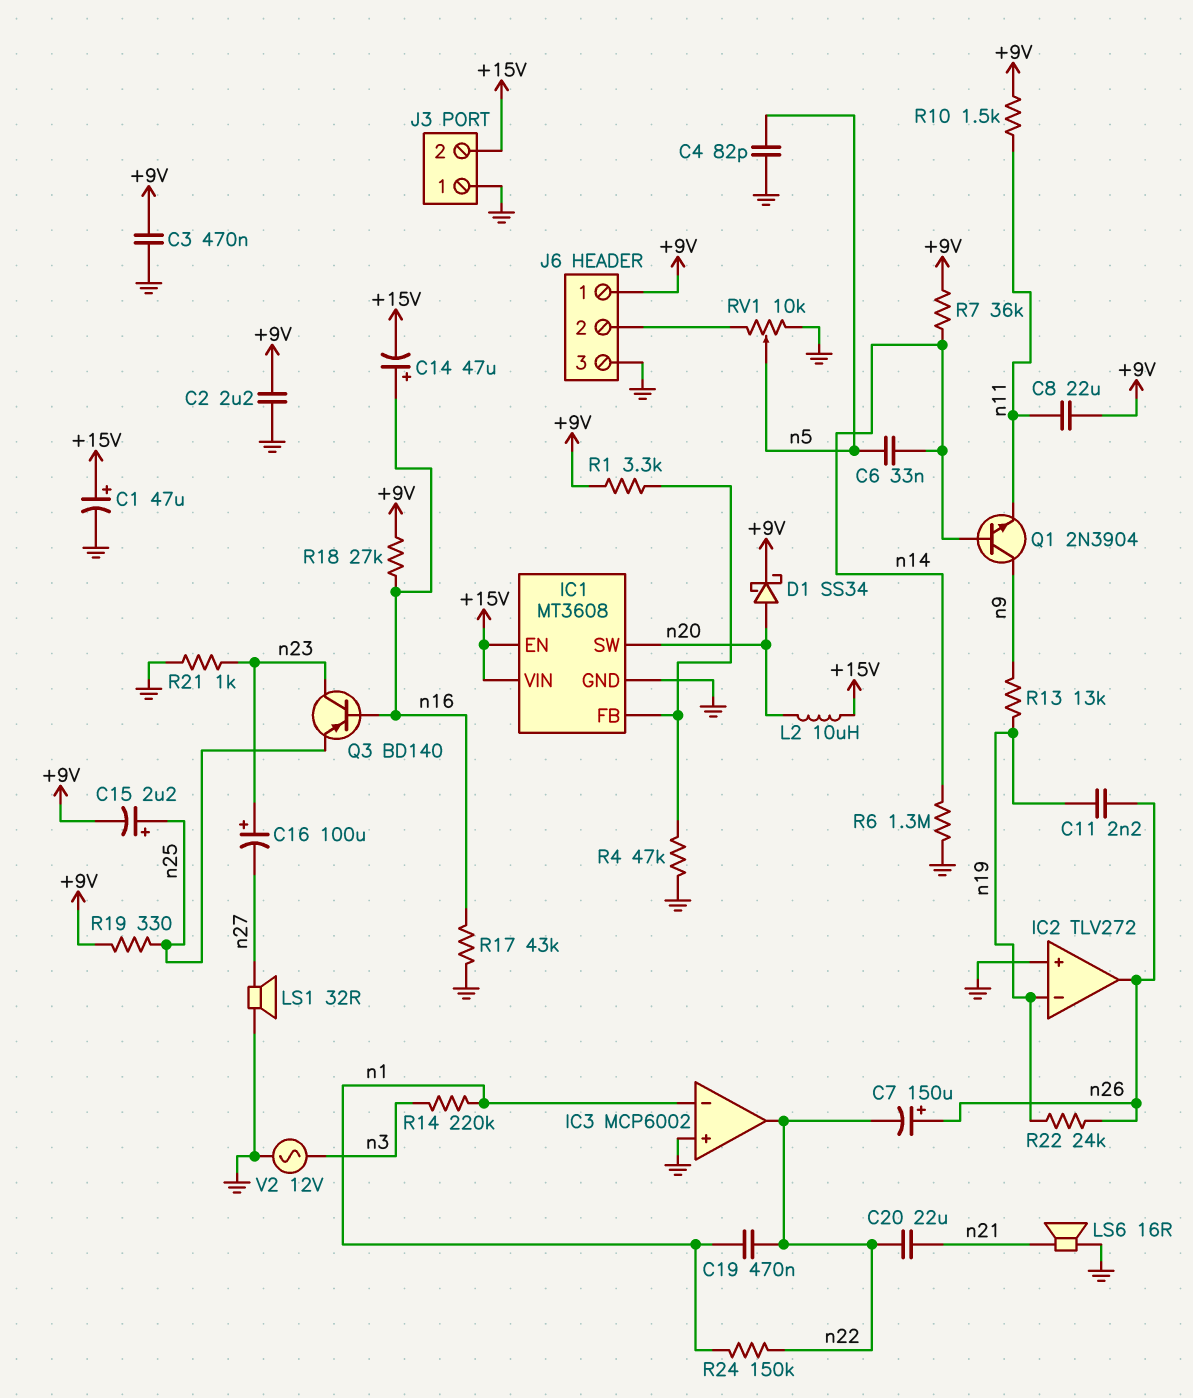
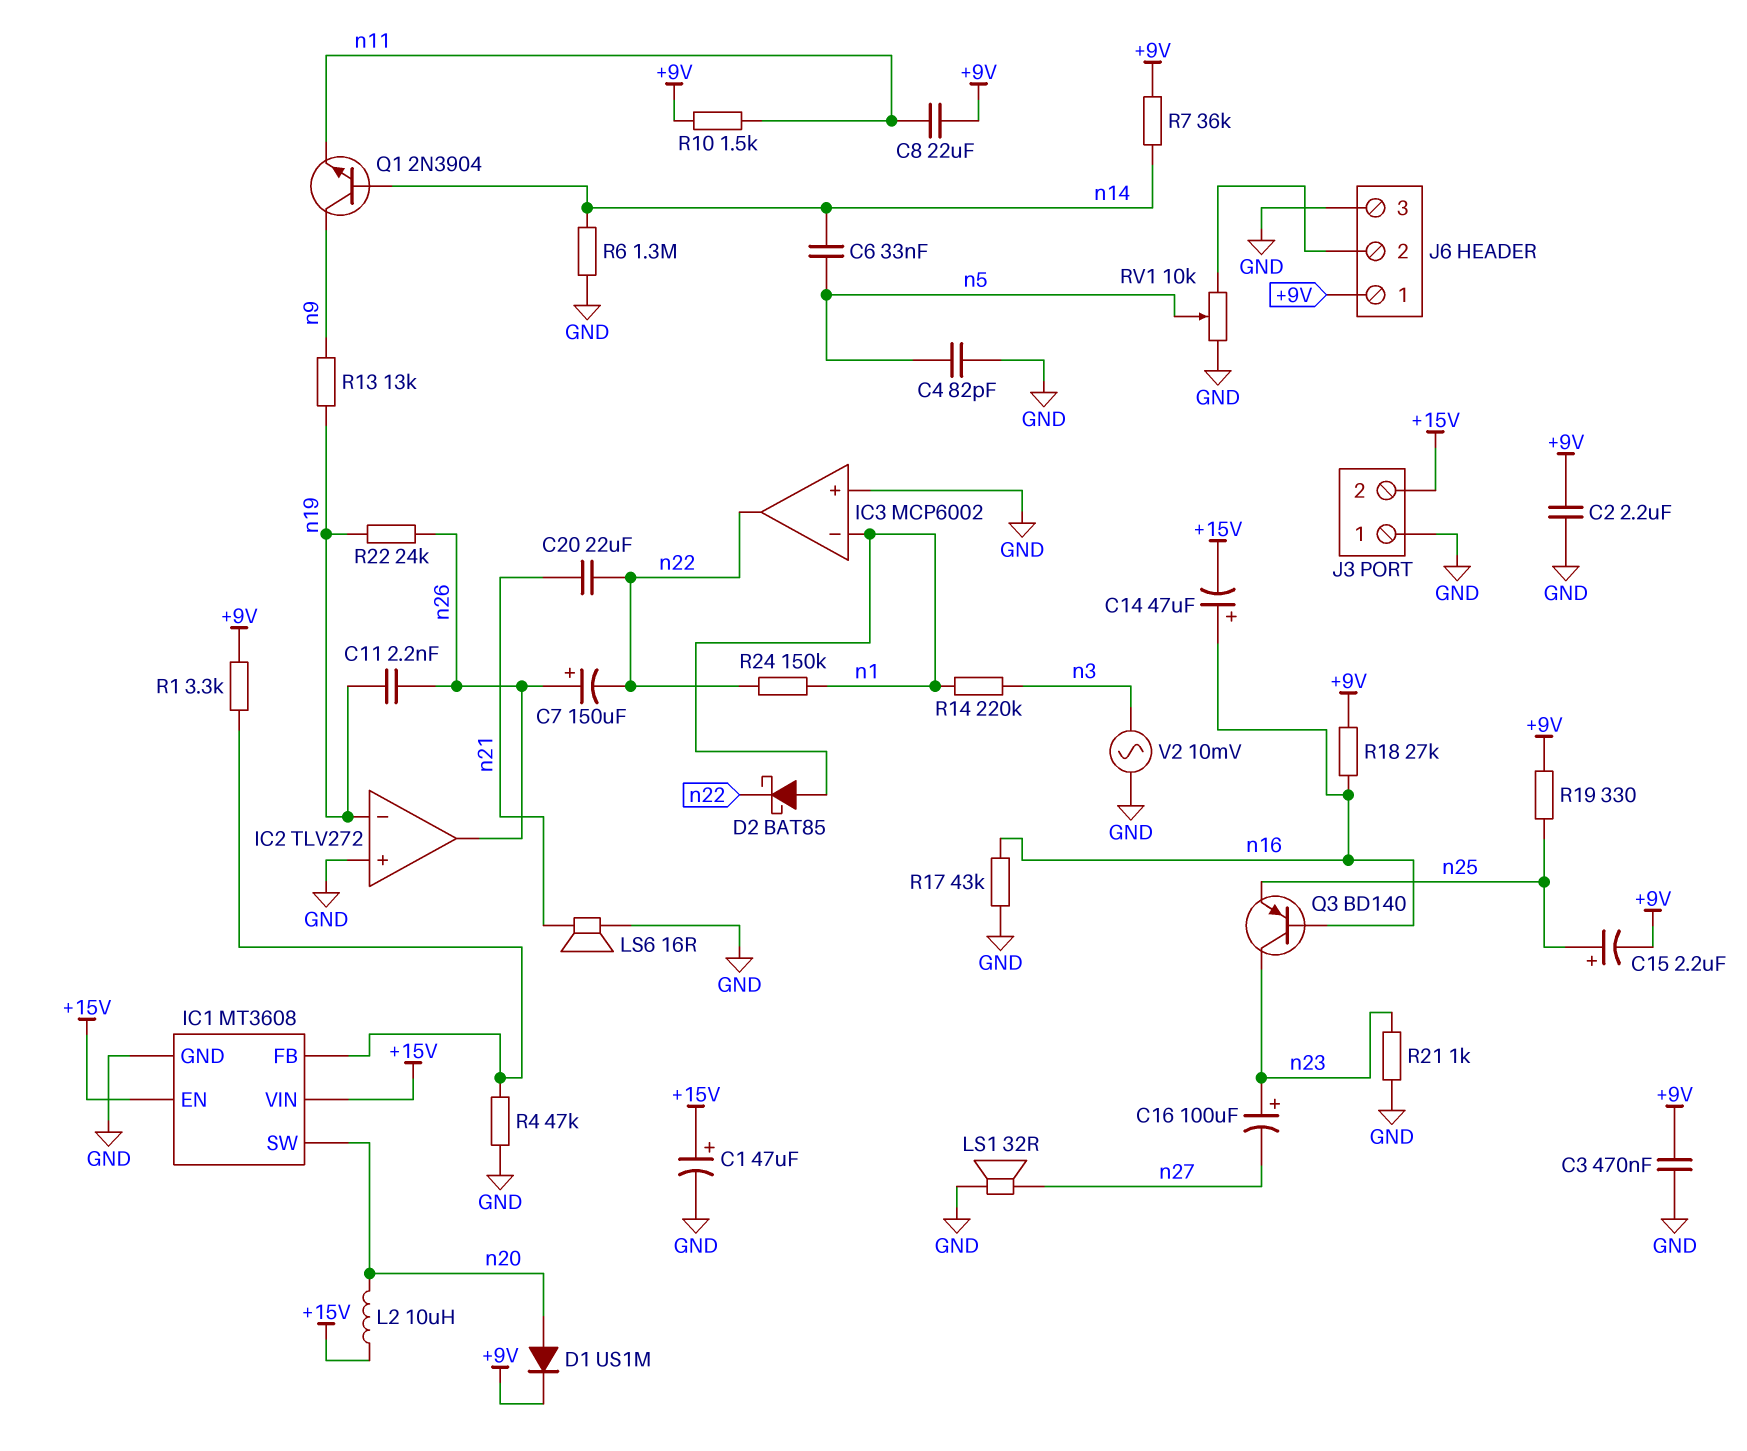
C19: 470nF (n1, n22) -> none
D1: schottky SS34 (A n20, K +9V) -> diode US1M (A n20, K +9V)
D2: none -> schottky BAT85 (A n1, K n22)
V2: AC 12V (GND, n3) -> AC 10mV (GND, n3)

